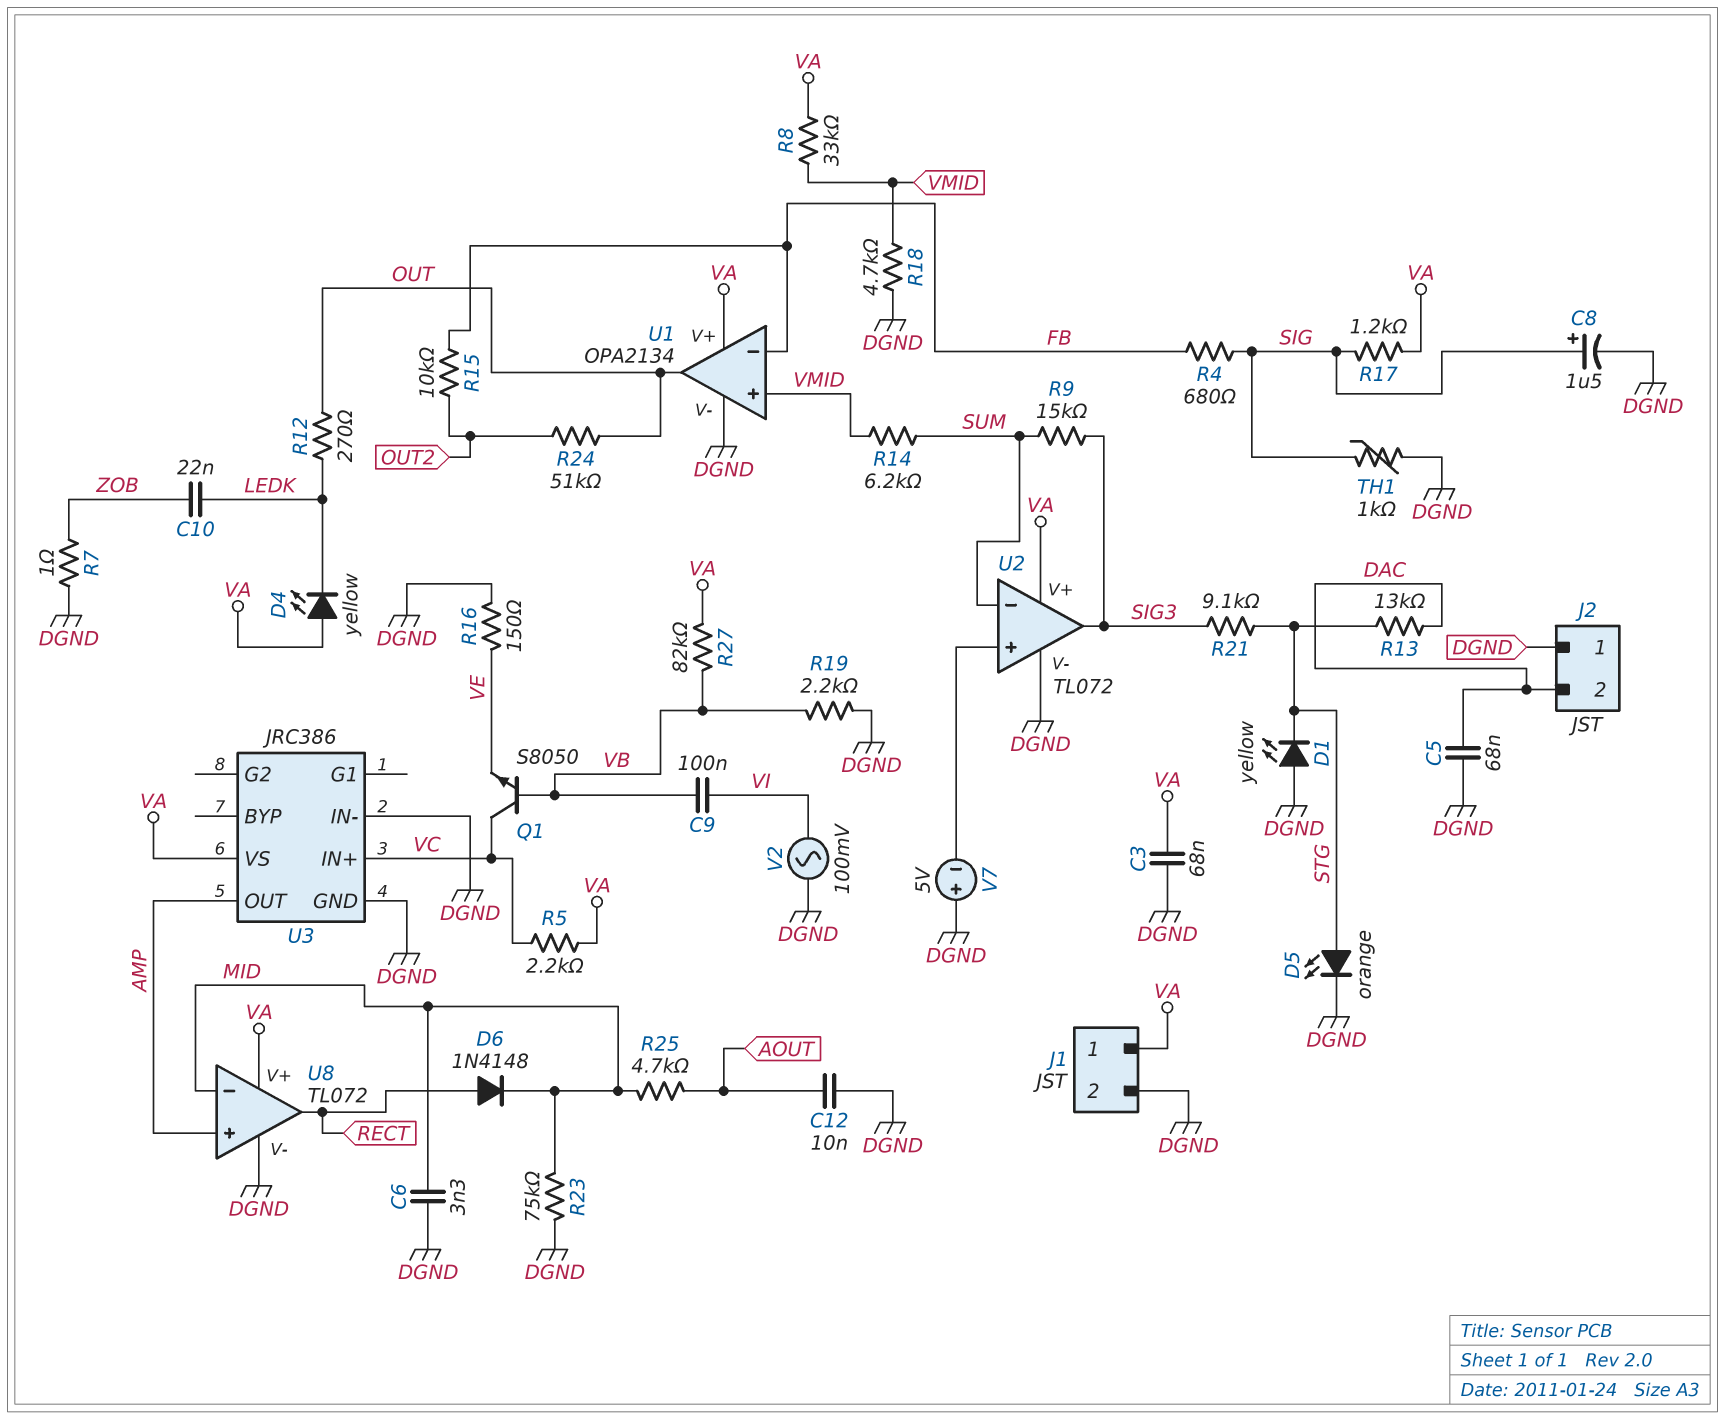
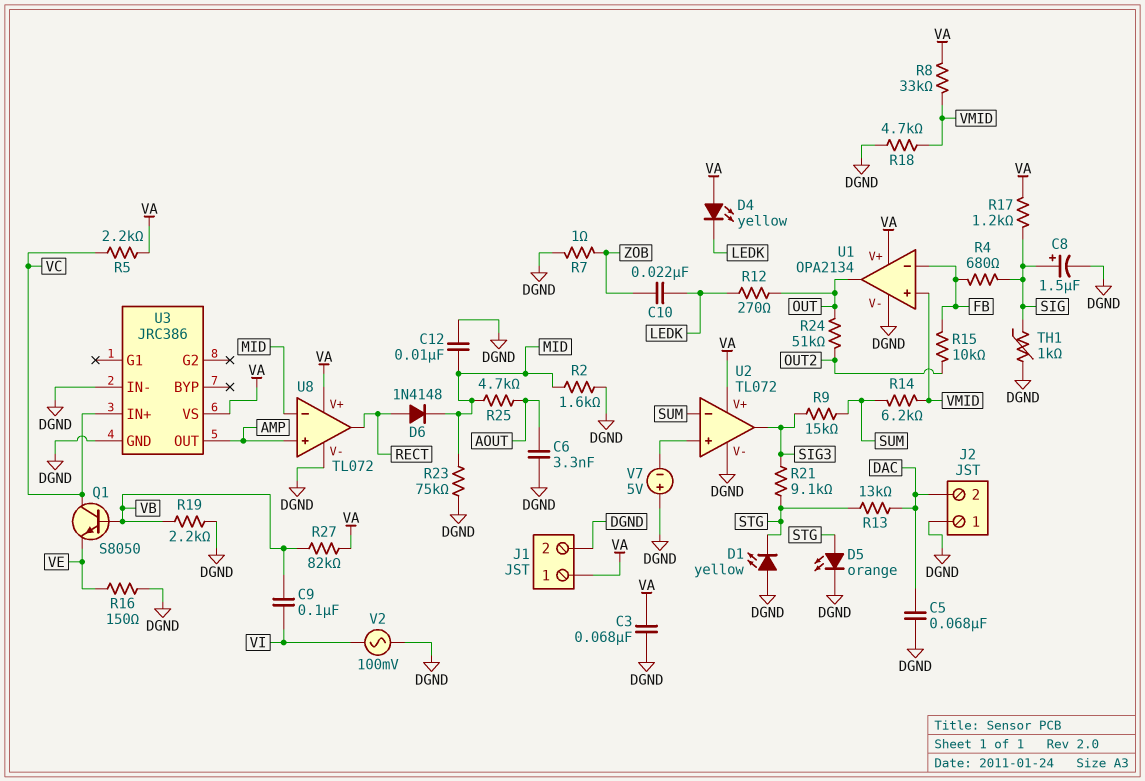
C6: 3.3nF (DGND, MID) -> 3.3nF (AOUT, DGND)
C12: 10nF (AOUT, DGND) -> 10nF (DGND, MID)
R2: none -> 1.6k (DGND, MID)

